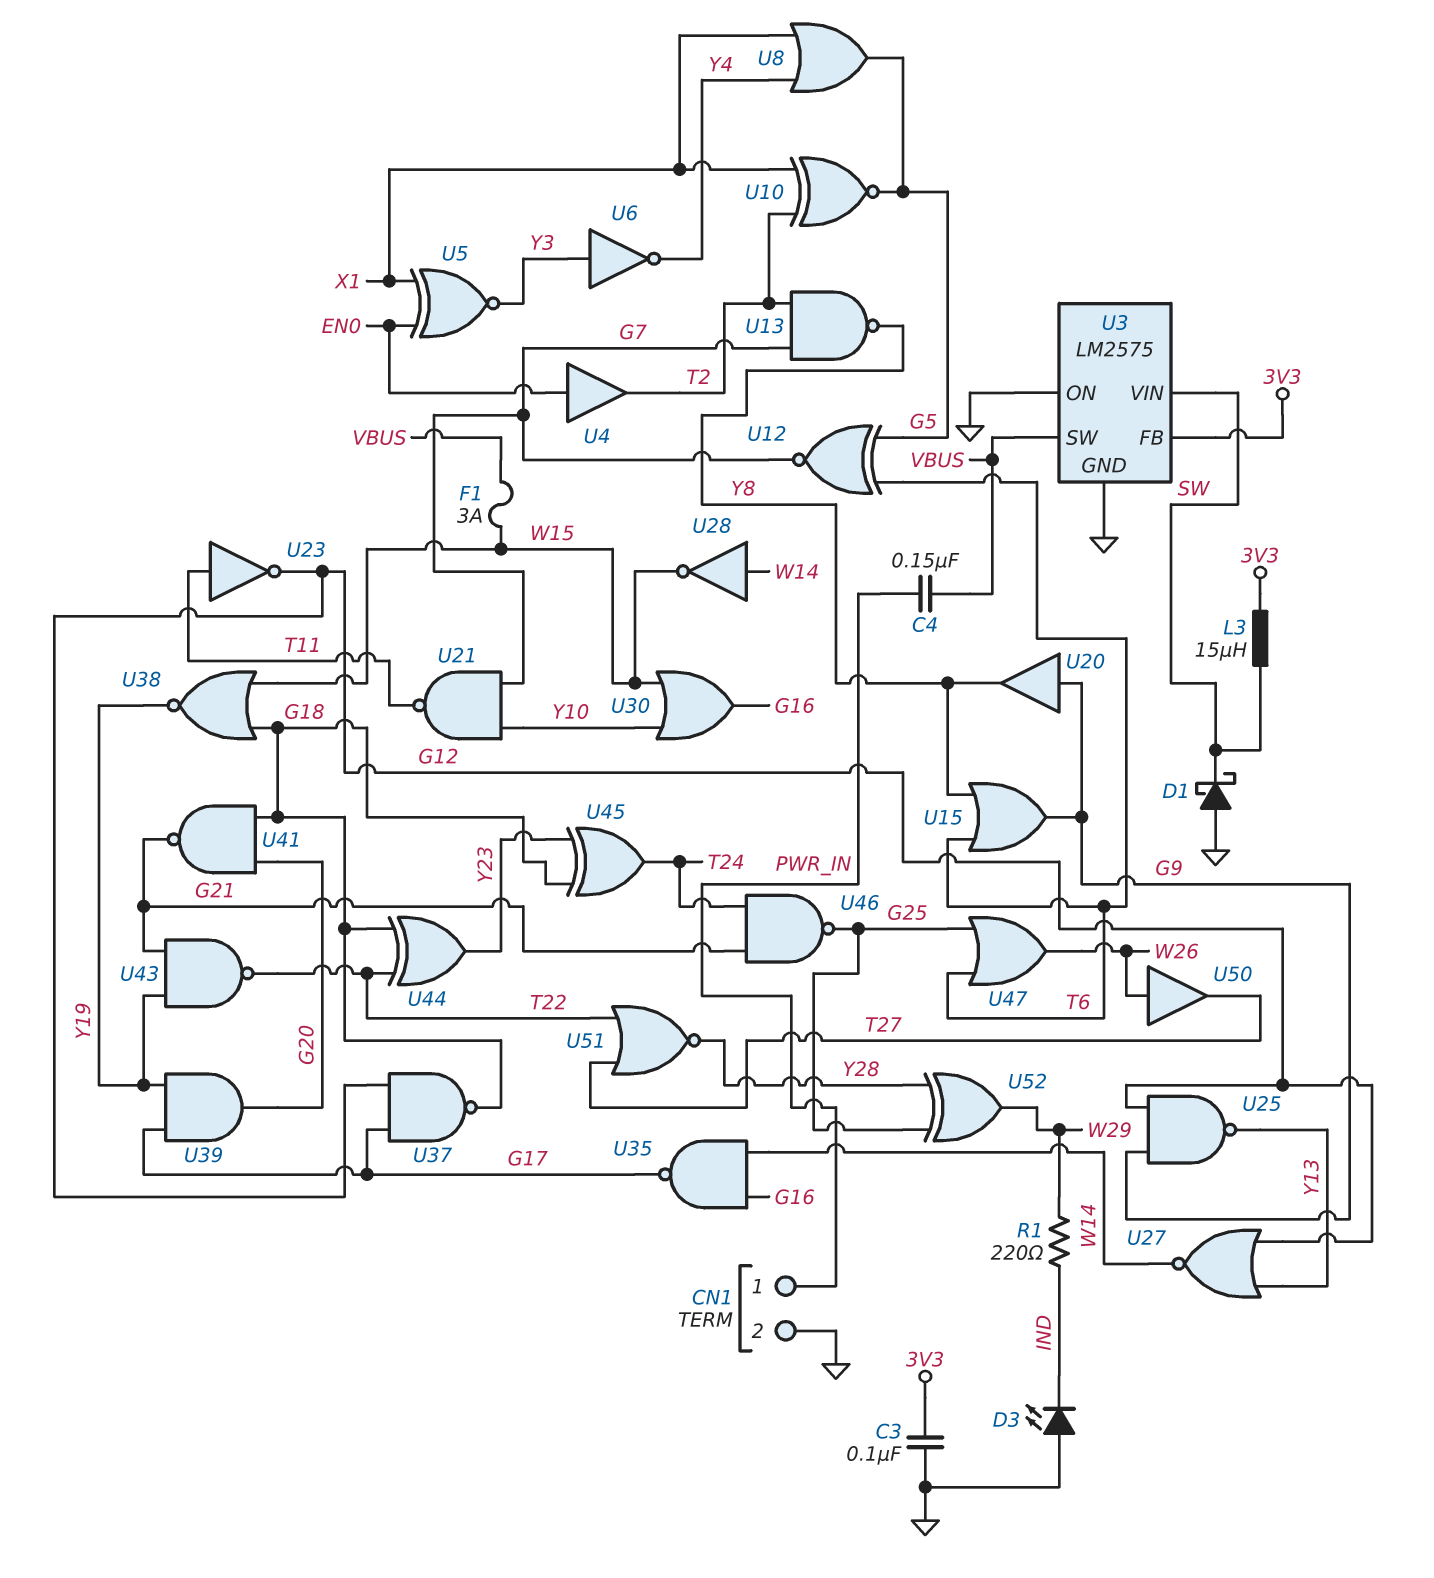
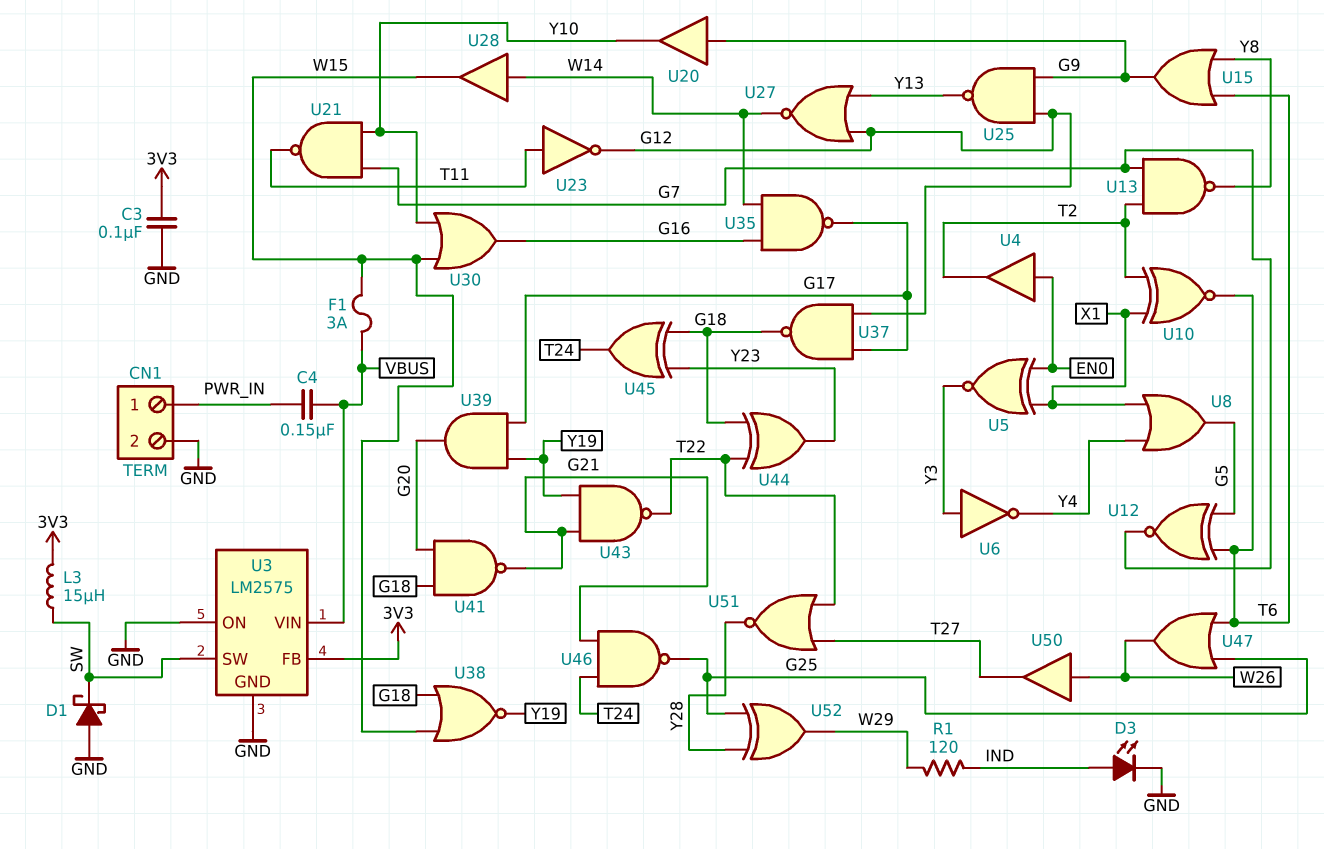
D3: LED (A GND, K IND) -> LED (A IND, K GND)
R1: 220 (IND, W29) -> 120 (IND, W29)
U3 pin SW: VBUS -> SW
U3 pin VIN: SW -> VBUS
U10: XNOR (in T2, in X1, out G5) -> XNOR (in T2, in X1, out T6)
U20: buffer (in G9, out Y8) -> buffer (in G9, out Y10)
U28: NOT (in W14, out W15) -> buffer (in W14, out W15)

